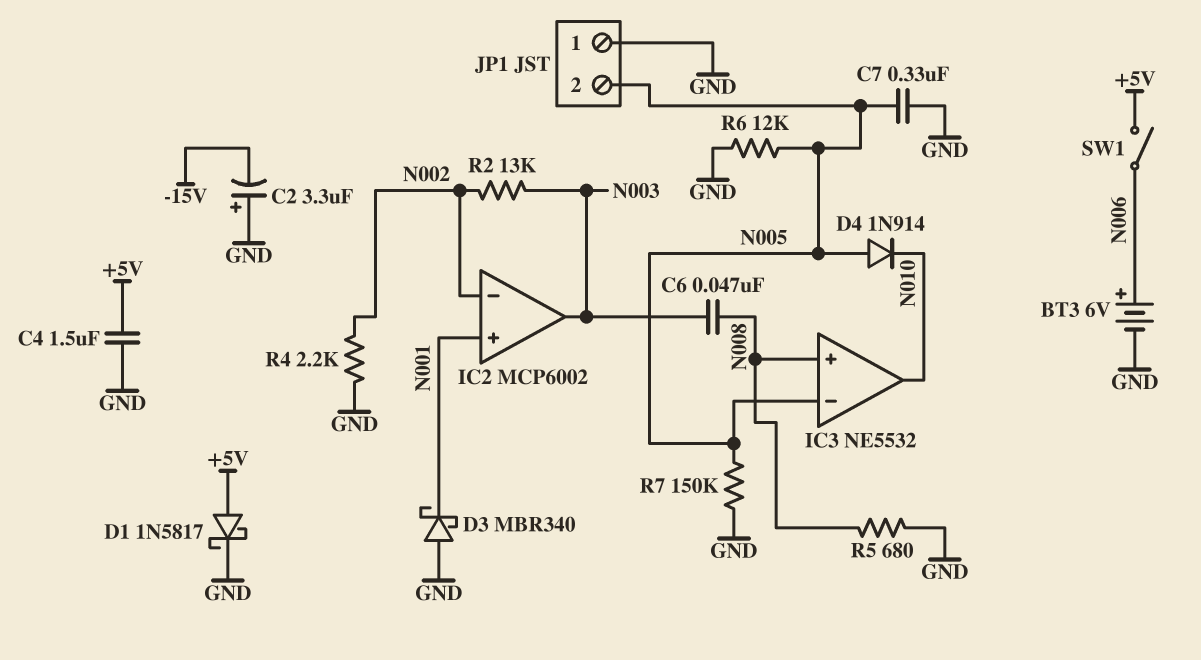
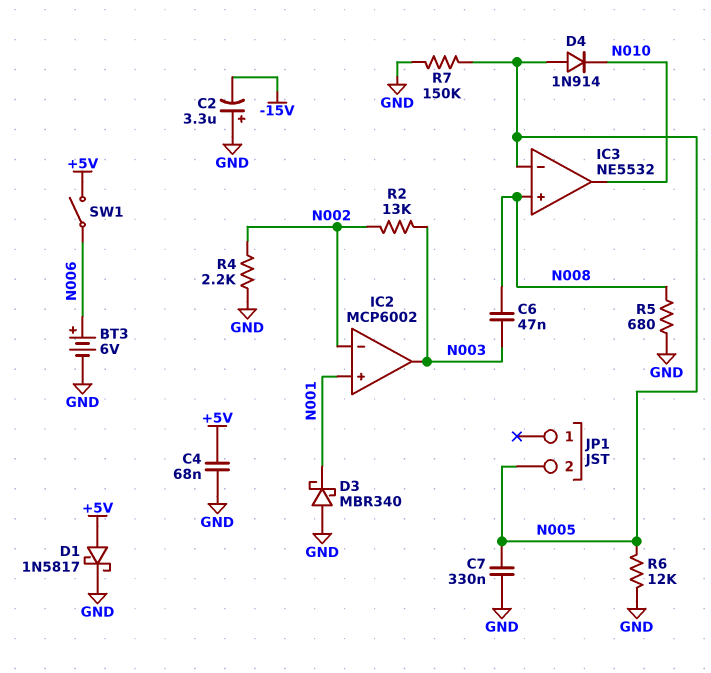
C4: 1.5uF (+5V, GND) -> 68nF (+5V, GND)
JP1 pin 1: GND -> none

